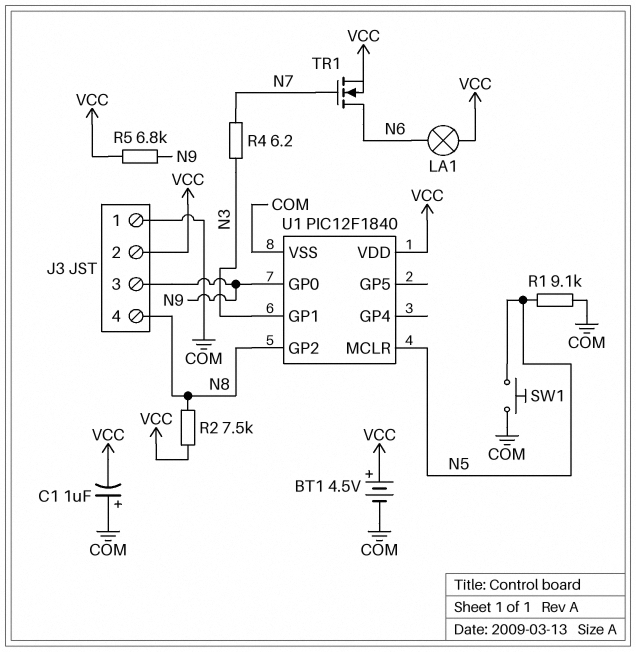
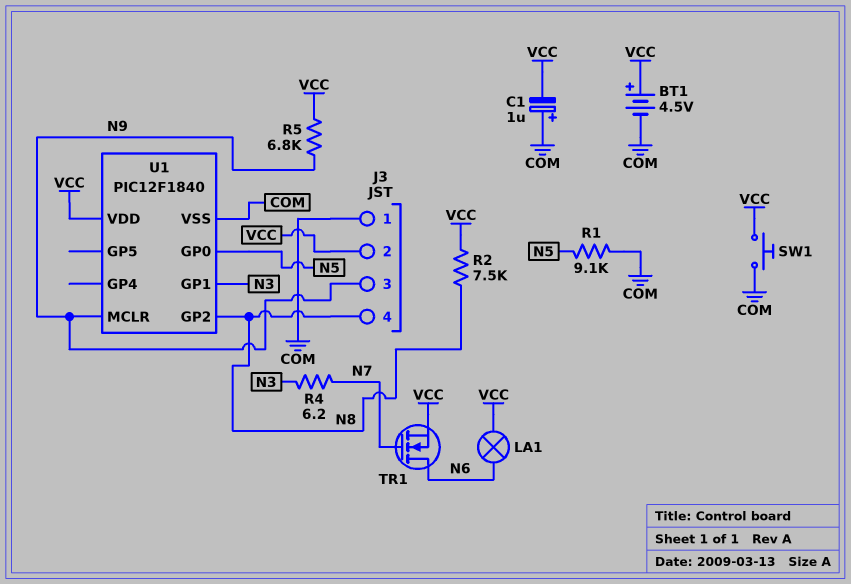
SW1: button (COM, N5) -> button (COM, VCC)
U1 pin GP0: N9 -> N5
U1 pin MCLR: N5 -> N9

